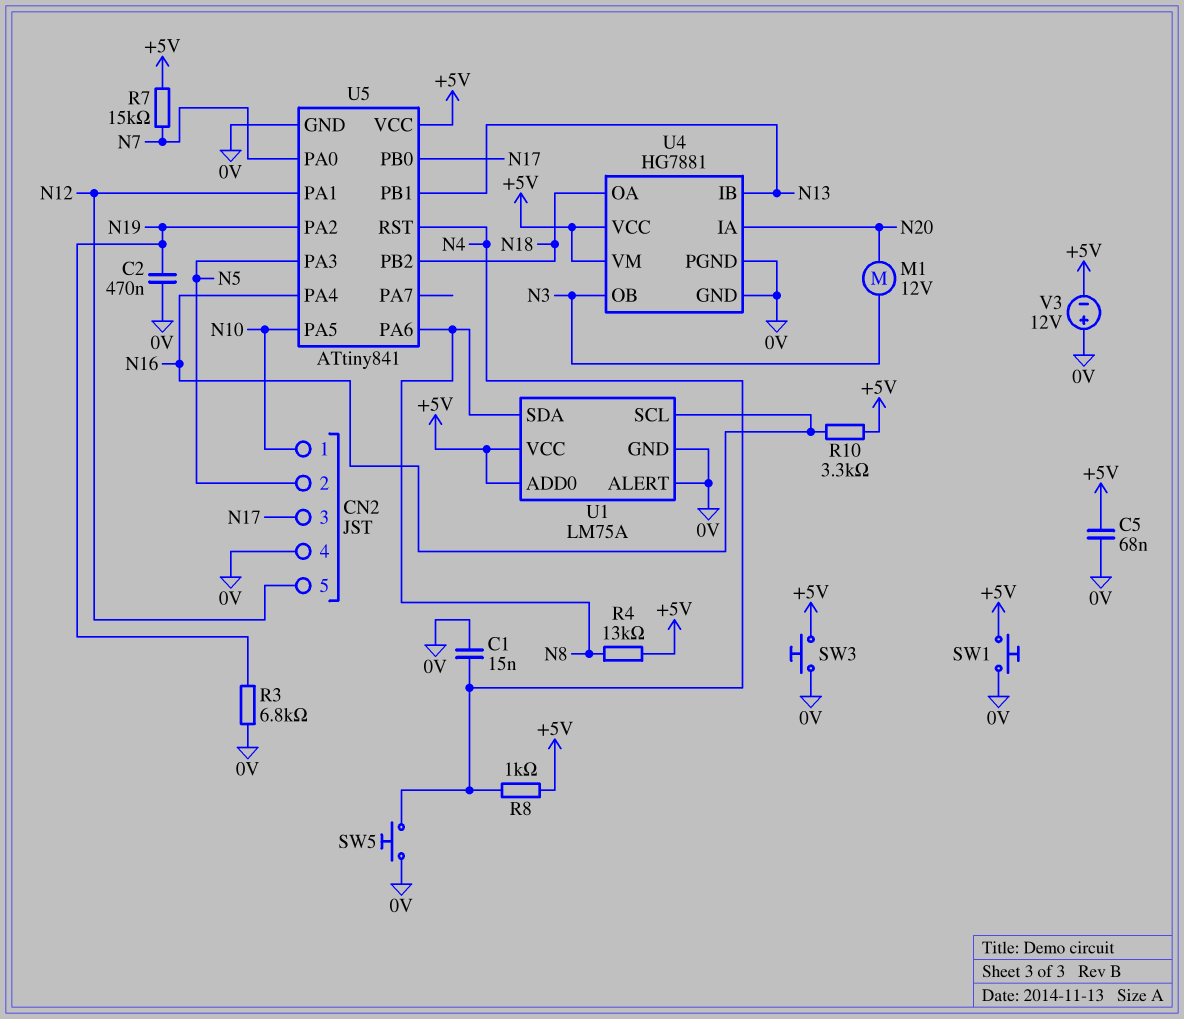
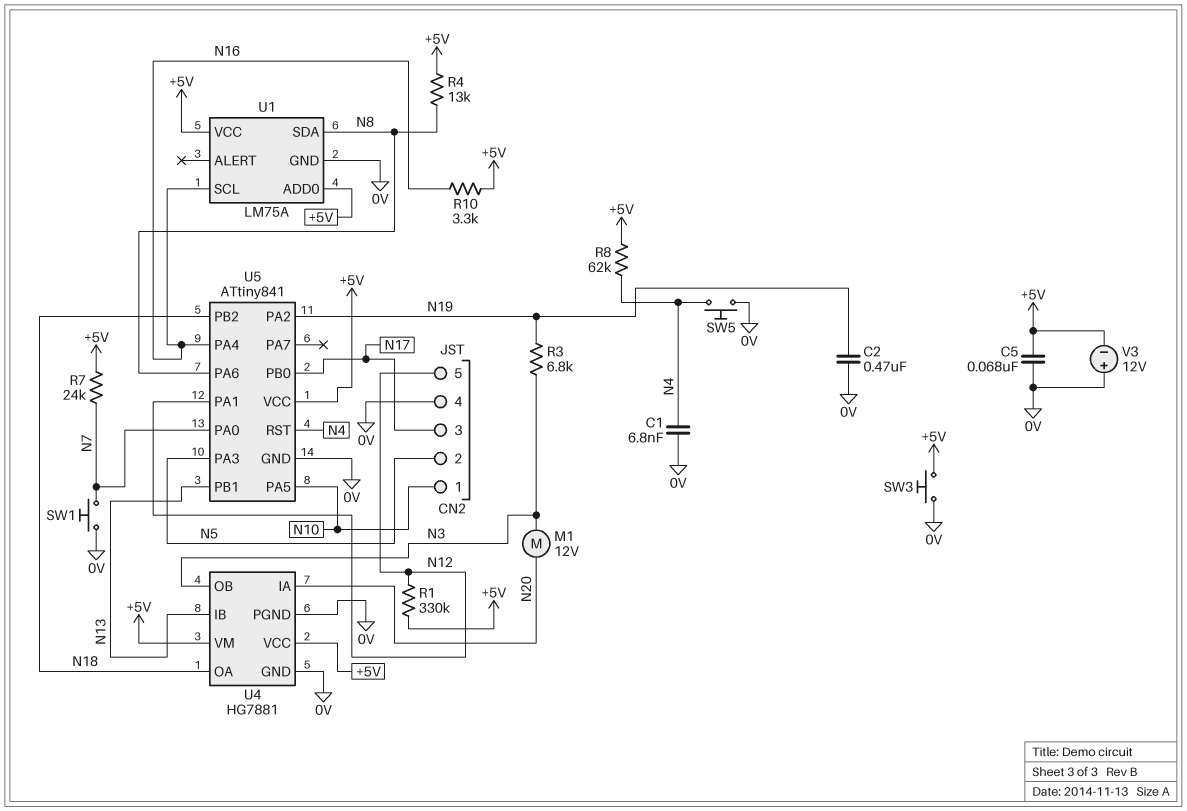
C1: 15nF (0V, N4) -> 6.8nF (0V, N4)
R1: none -> 330k (+5V, N12)
R3: 6.8k (0V, N19) -> 6.8k (N3, N19)
R7: 15k (+5V, N7) -> 24k (+5V, N7)
R8: 1k (+5V, N4) -> 62k (+5V, N4)
SW1: button (+5V, 0V) -> button (0V, N7)
U1 pin ALERT: 0V -> none

